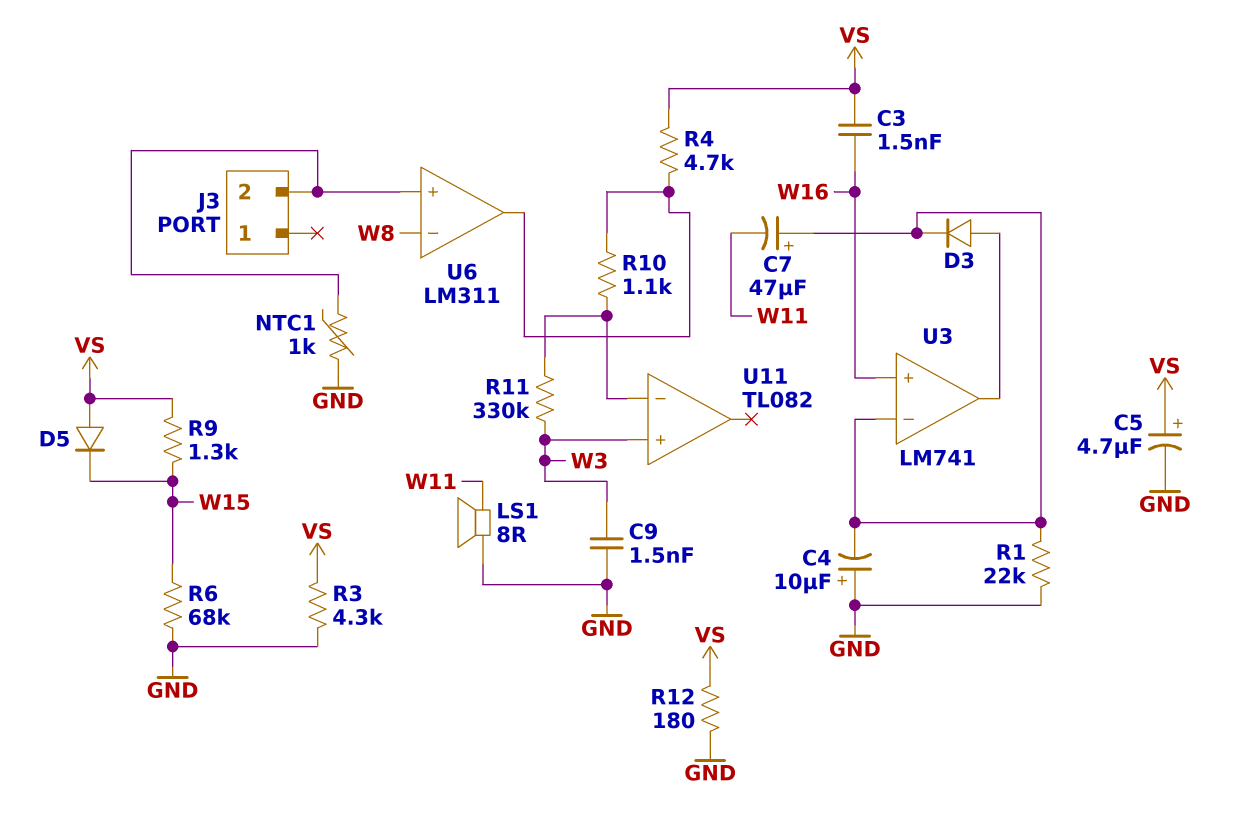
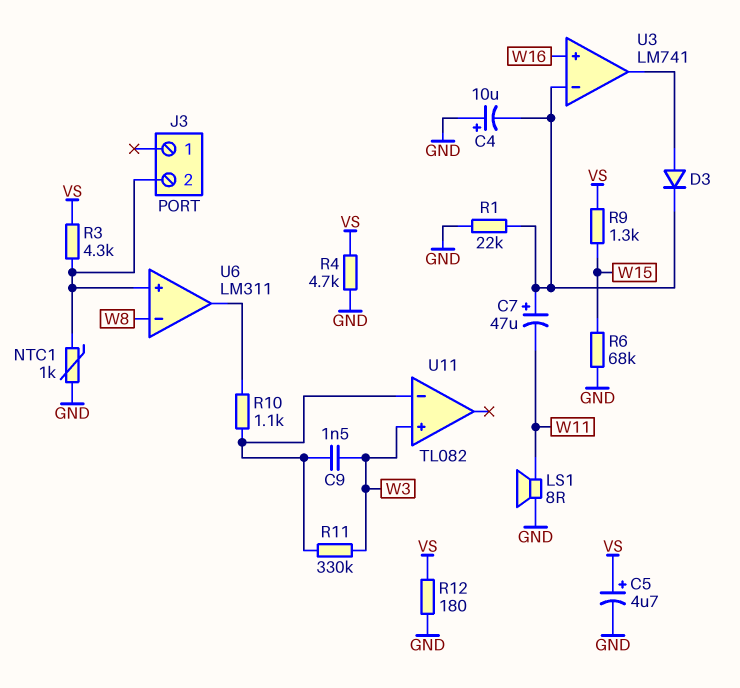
C3: 1.5nF (VS, W16) -> none
C9: 1.5nF (GND, W3) -> 1.5nF (U11/in-, W3)
D5: diode (A VS, K W15) -> none
R3: 4.3k (GND, VS) -> 4.3k (J3/2, VS)
R4: 4.7k (U6/out, VS) -> 4.7k (GND, VS)

